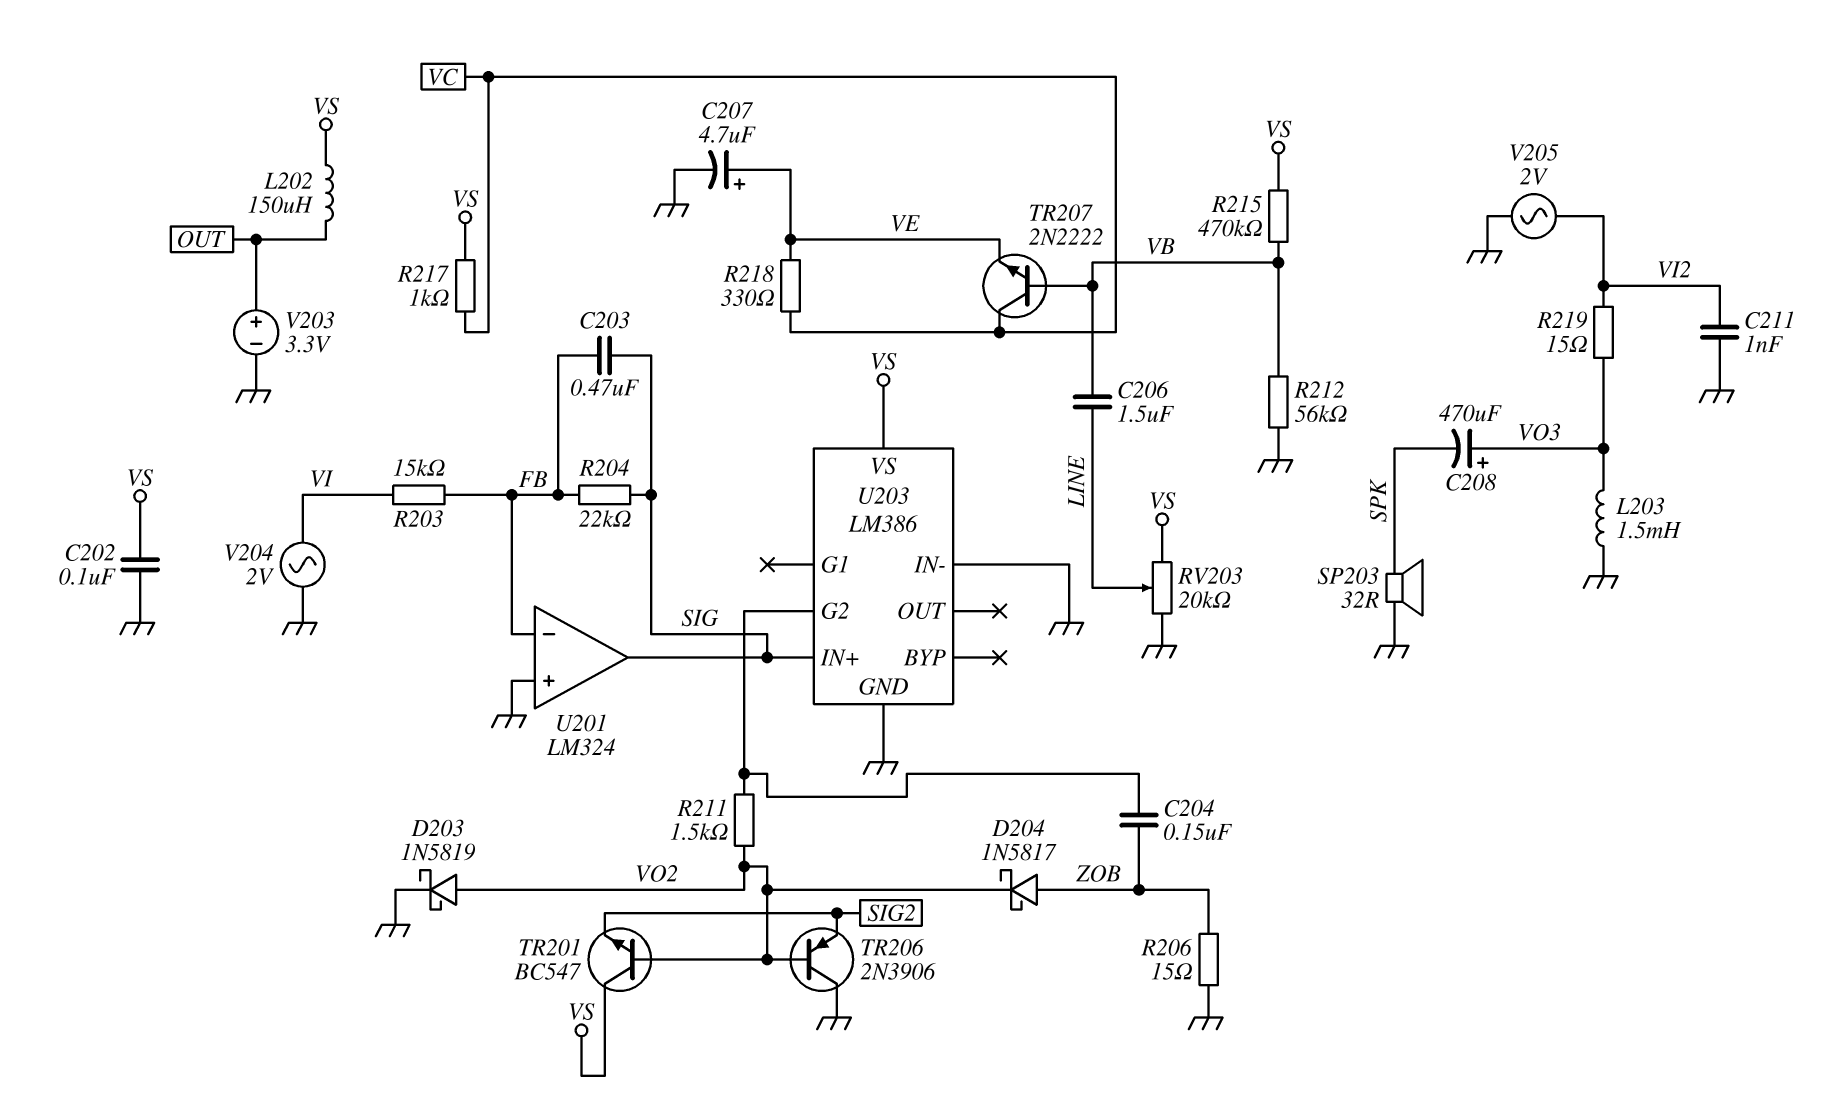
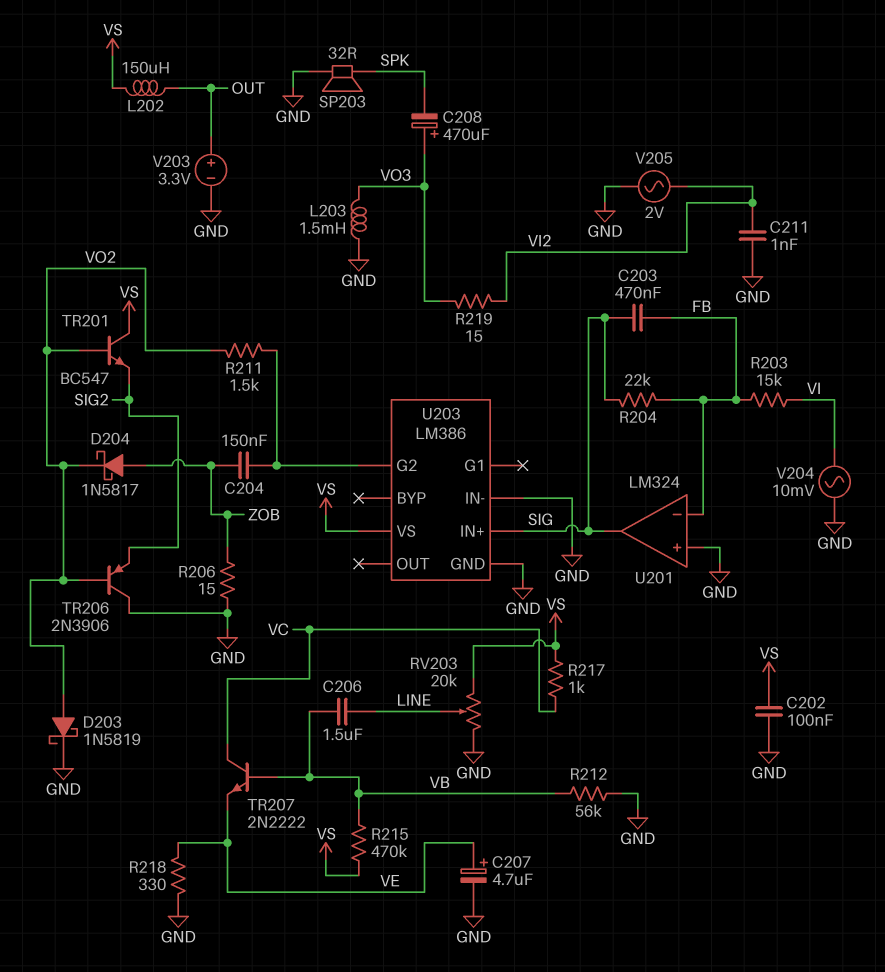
R218: 330 (VC, VE) -> 330 (GND, VE)
V204: AC 2V (GND, VI) -> AC 10mV (GND, VI)

